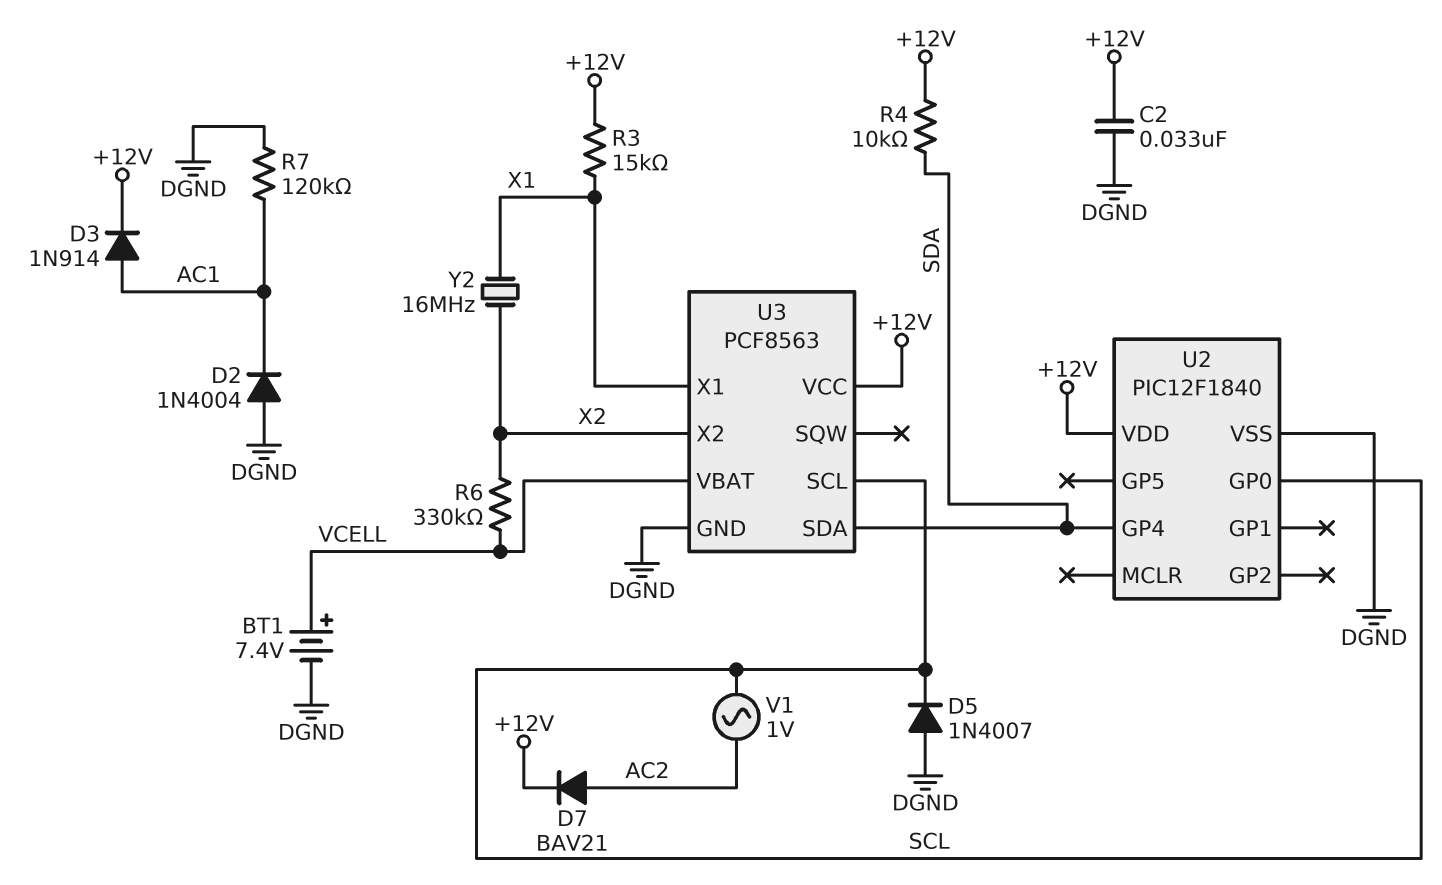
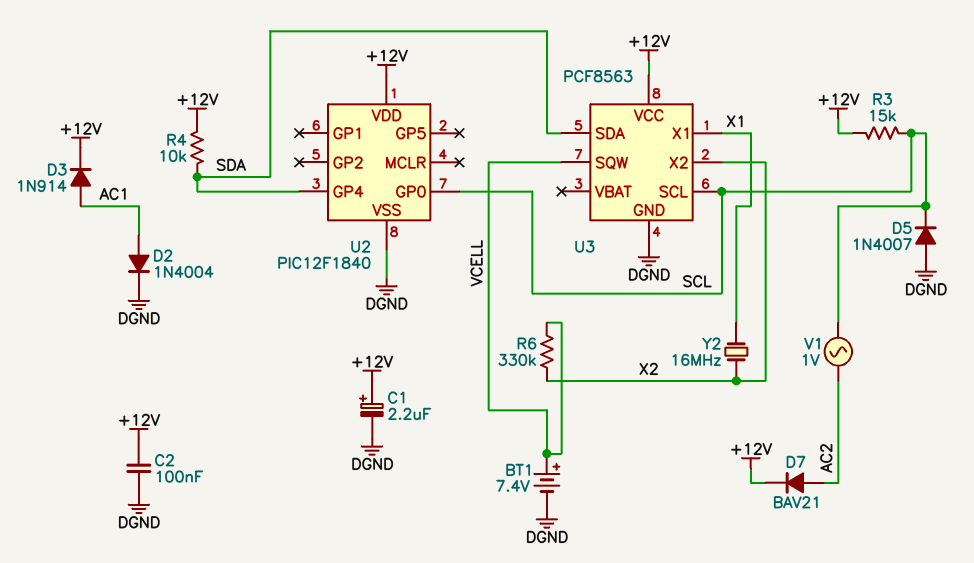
C1: none -> 2.2uF (plus +12V, minus DGND)
C2: 33nF (+12V, DGND) -> 100nF (+12V, DGND)
D2: diode 1N4004 (A DGND, K AC1) -> diode 1N4004 (A AC1, K DGND)
R3: 15k (+12V, X1) -> 15k (+12V, SCL)
R7: 120k (AC1, DGND) -> none
U3 pin SQW: none -> VCELL
U3 pin VBAT: VCELL -> none

